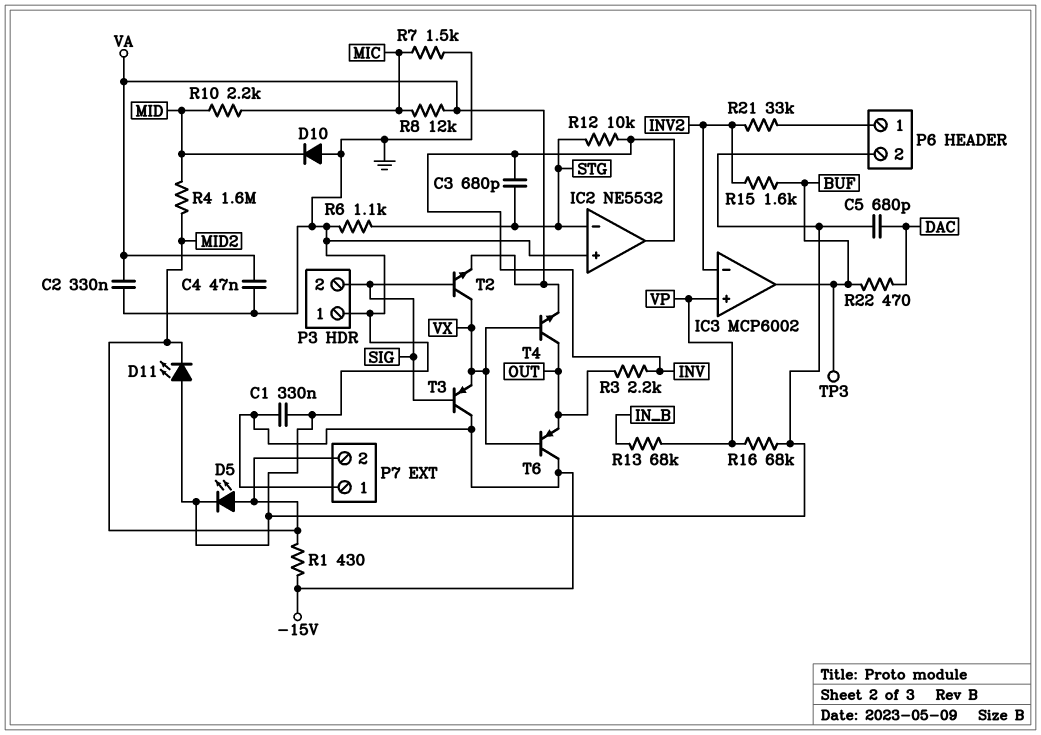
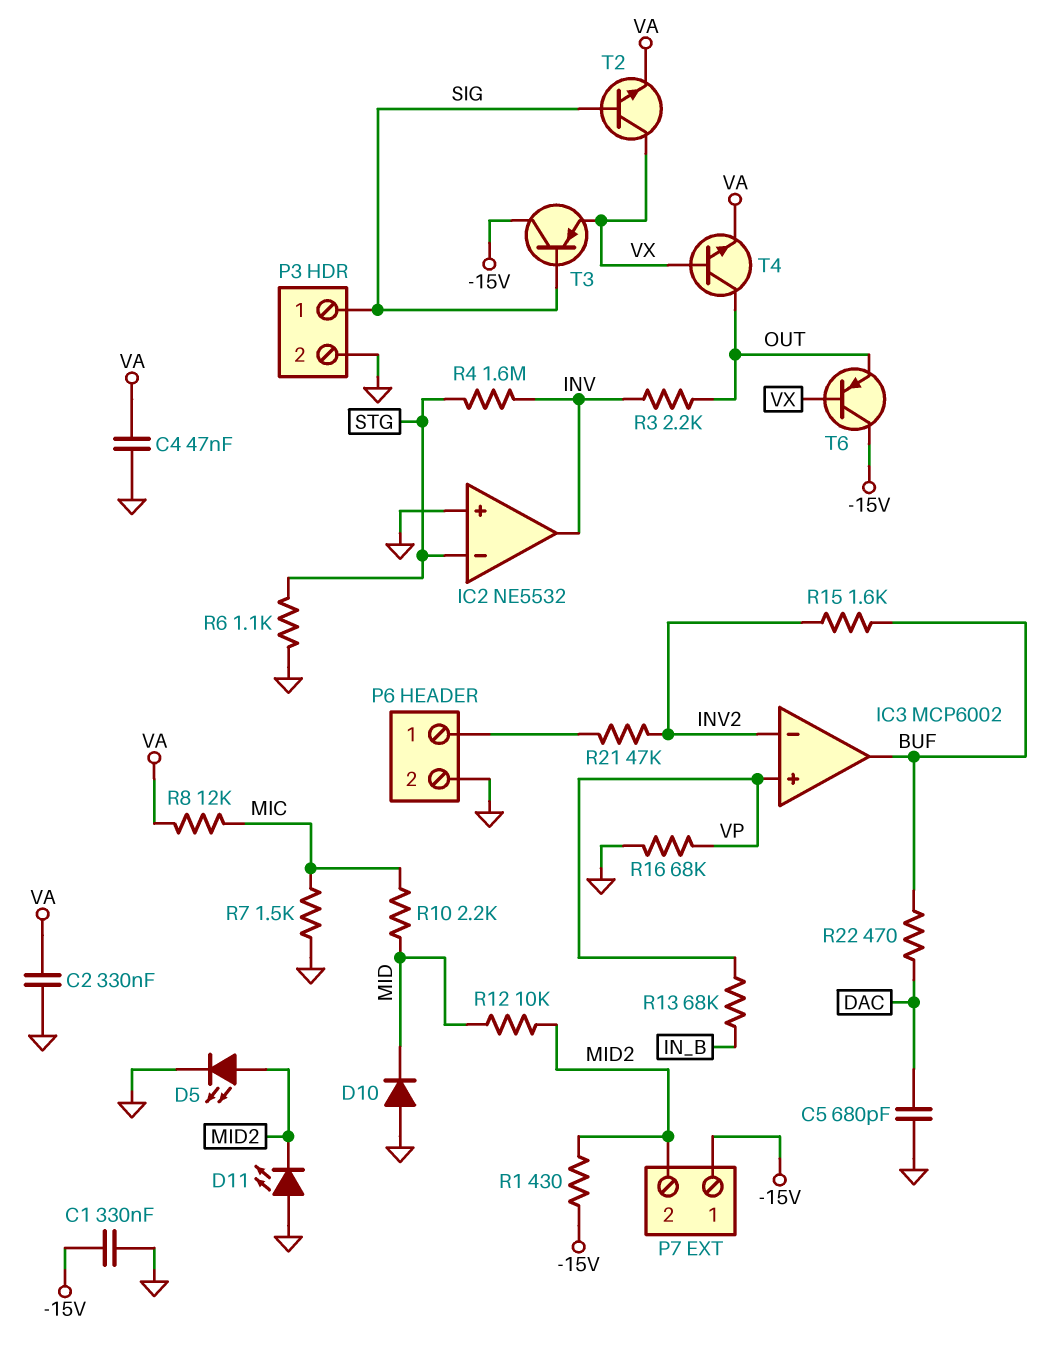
C3: 680pF (INV, STG) -> none
P3 pin 1: GND -> SIG
P3 pin 2: SIG -> GND
R4: 1.6M (MID, MID2) -> 1.6M (INV, STG)
R12: 10k (INV, STG) -> 10k (MID, MID2)
R21: 33k (INV2, P6/1) -> 47k (INV2, P6/1)
TP3: test point (BUF) -> none

